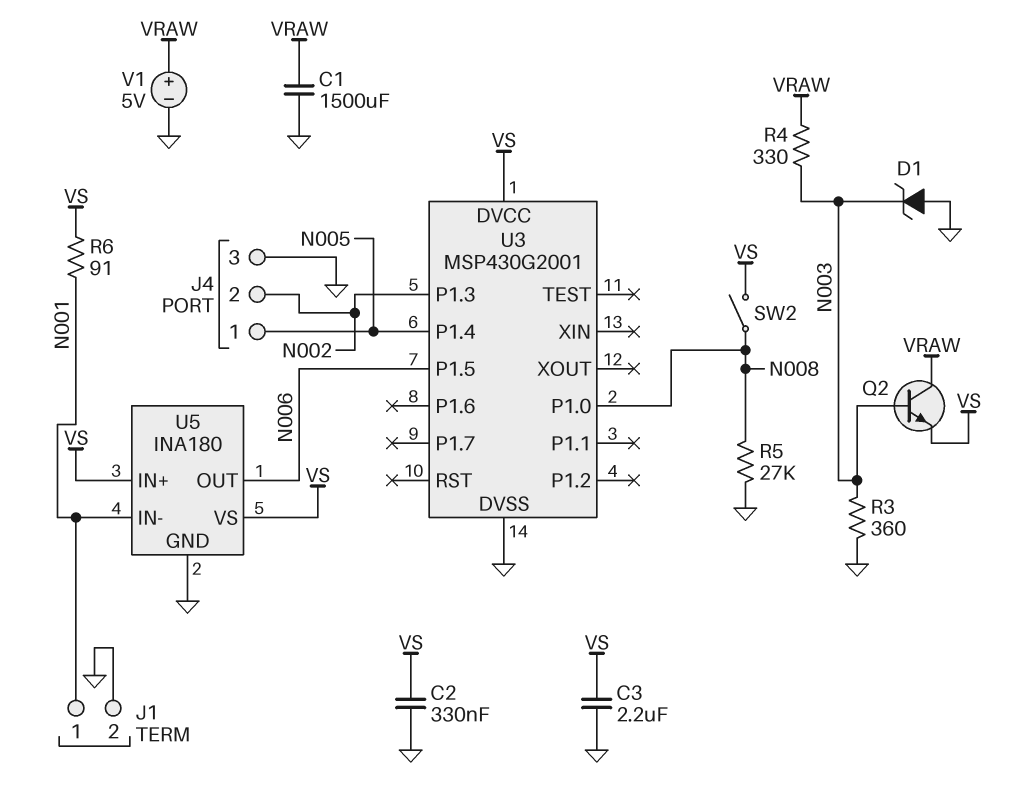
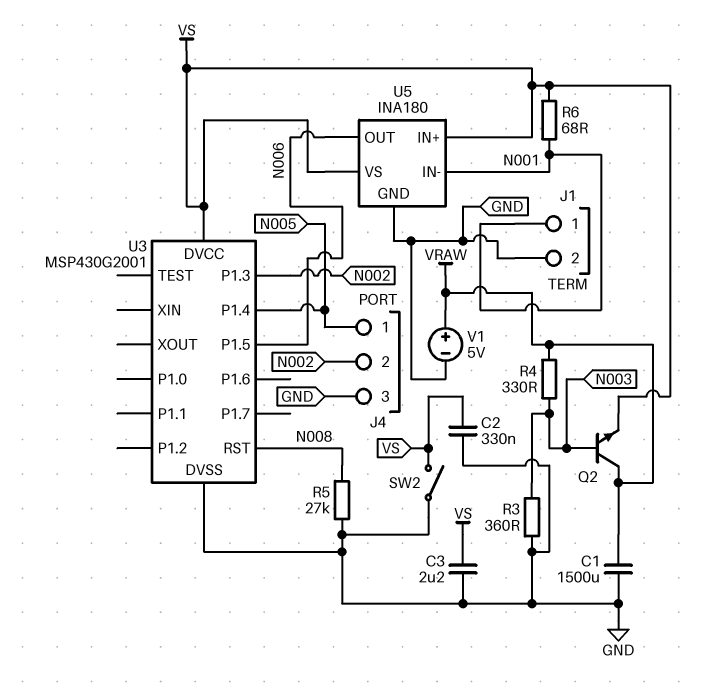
D1: zener (A GND, K N003) -> none
R6: 91 (N001, VS) -> 68 (N001, VS)
SW2: switch (N008, VS) -> switch (GND, VS)
U3 pin P1.0: N008 -> none
U3 pin RST: none -> N008

